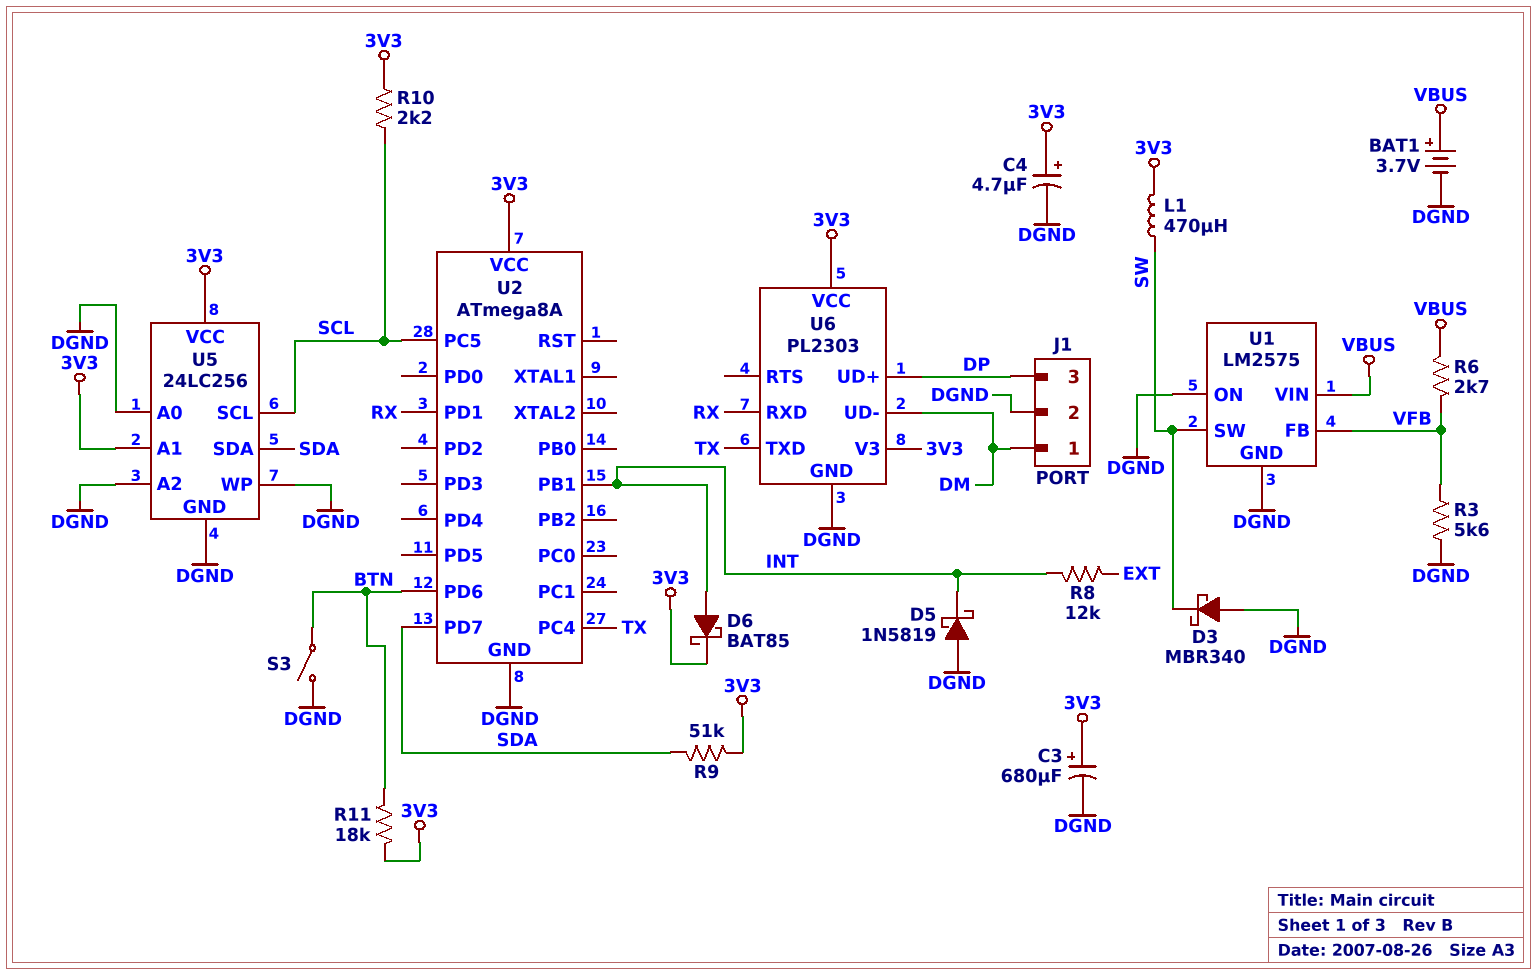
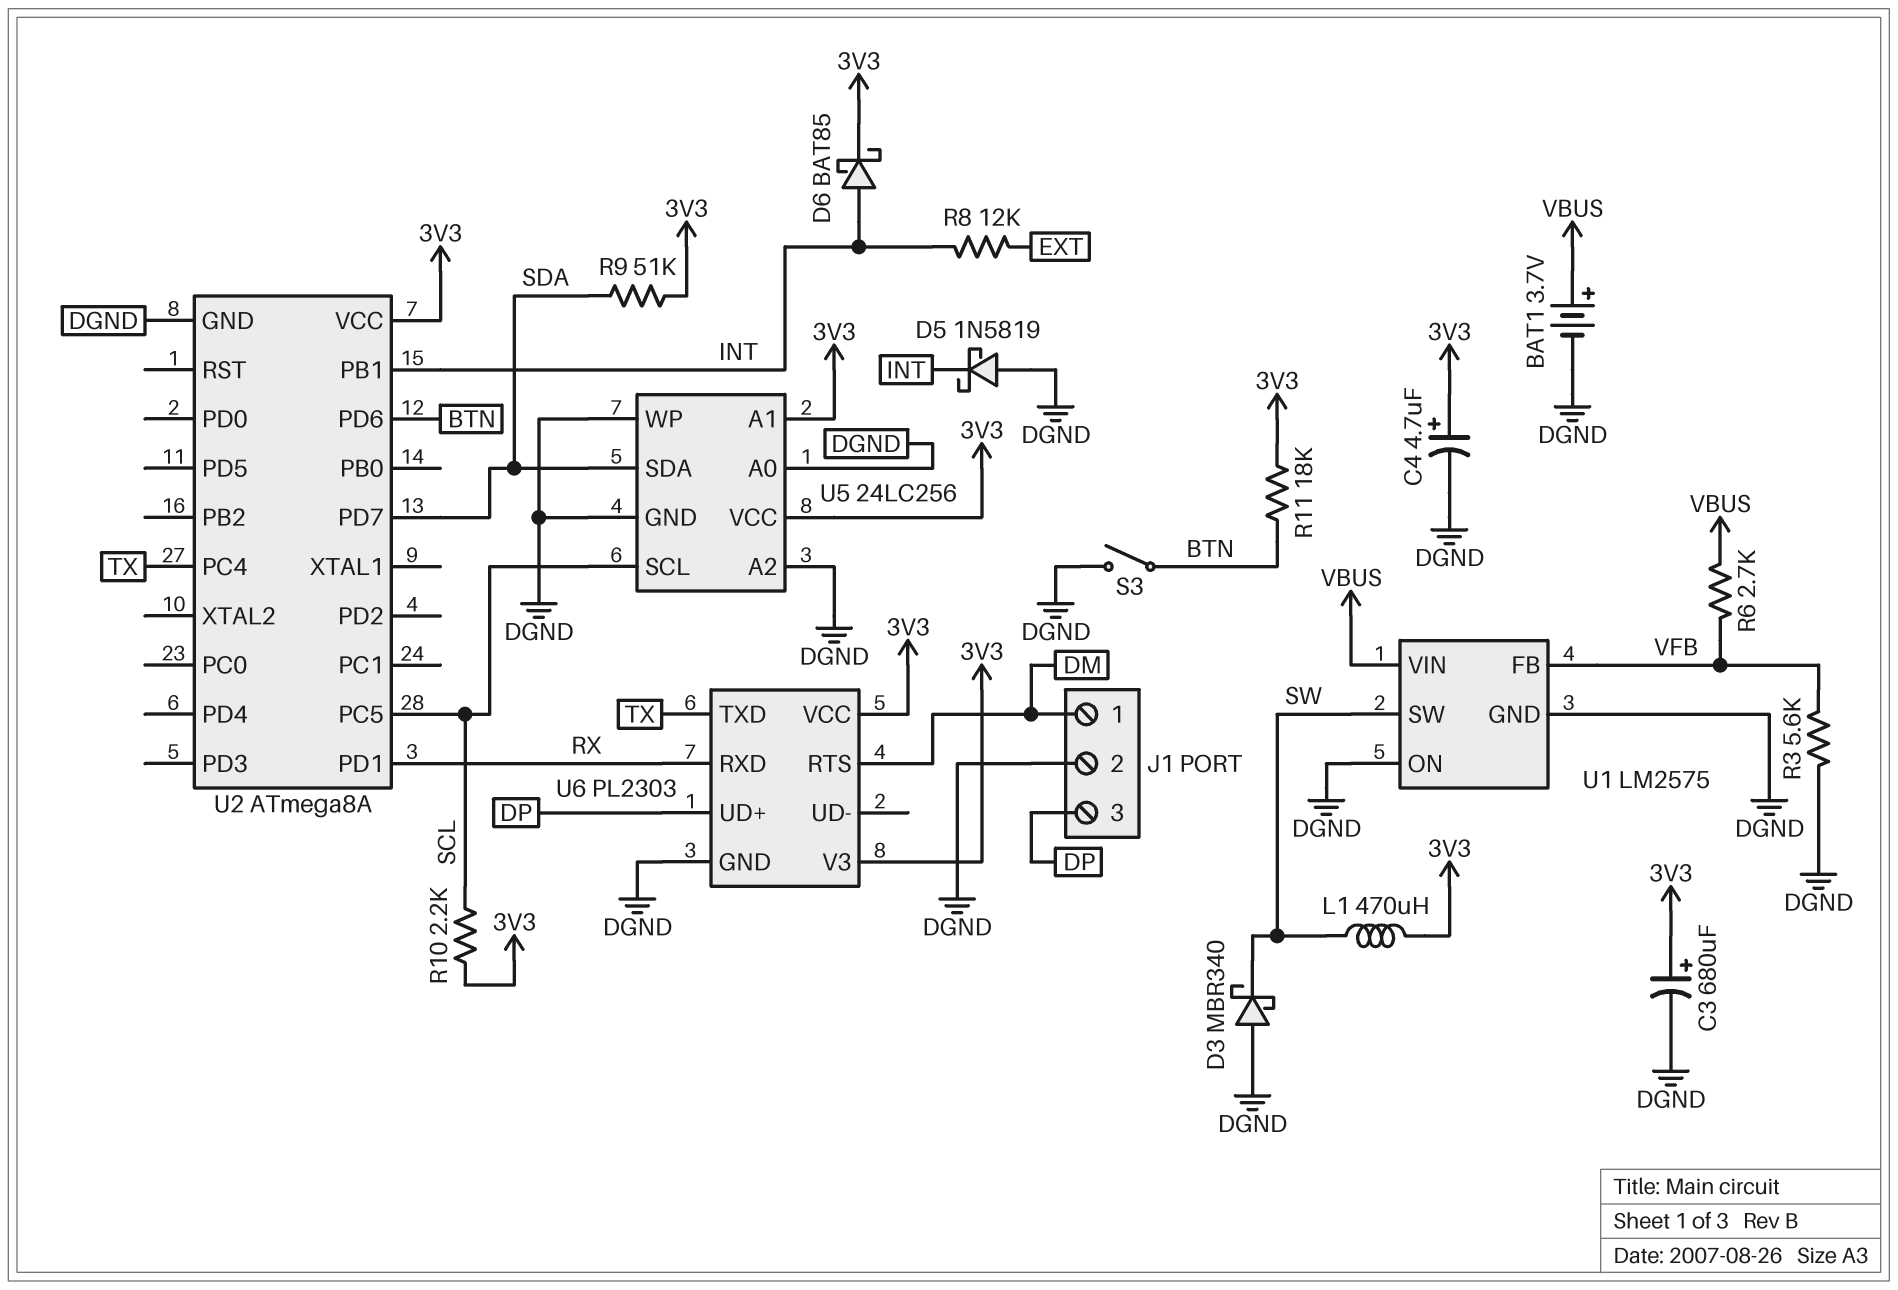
U6 pin RTS: none -> DM
U6 pin UD-: DM -> none

